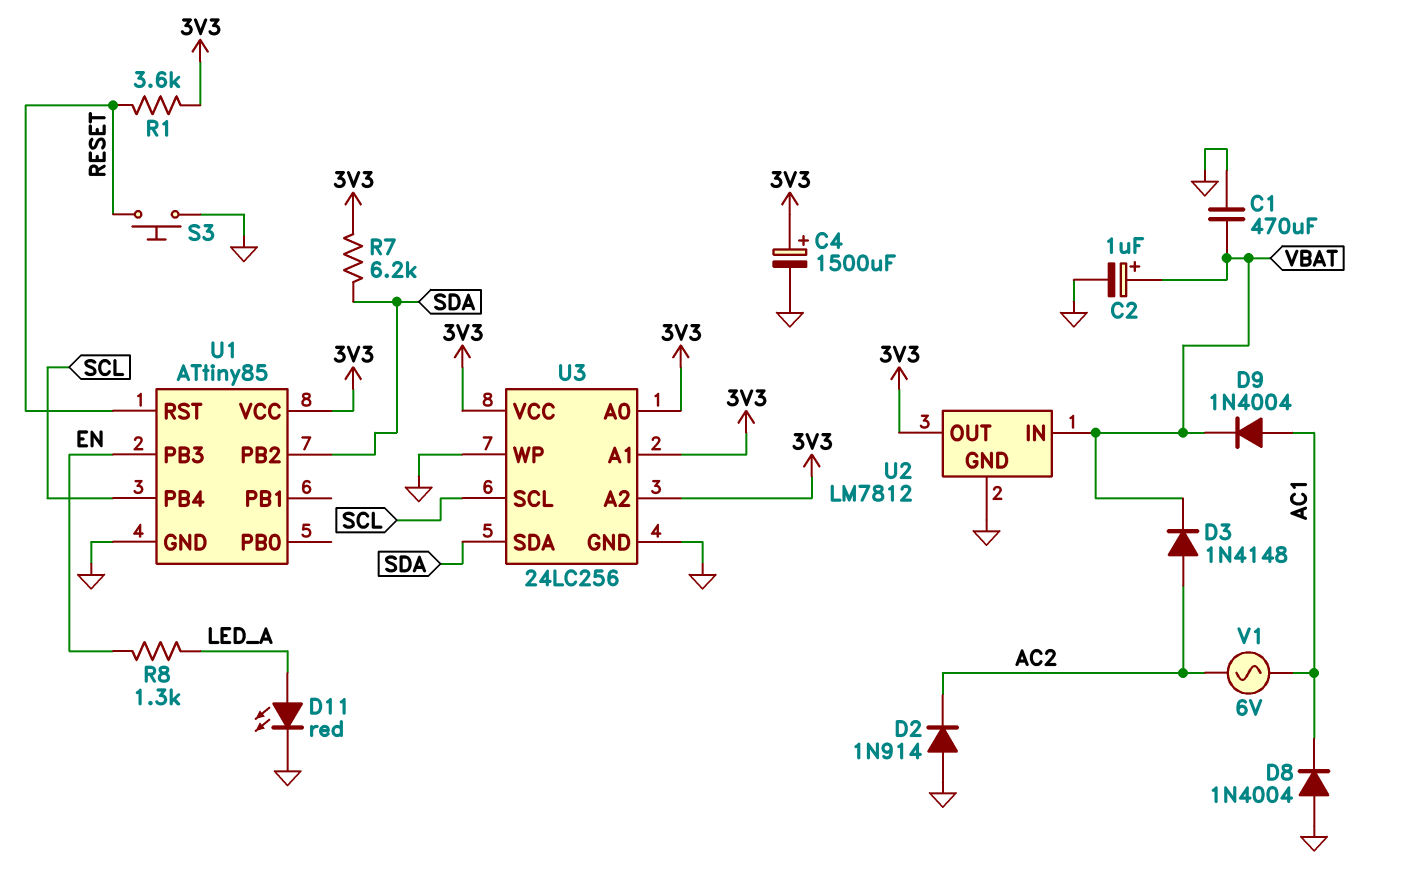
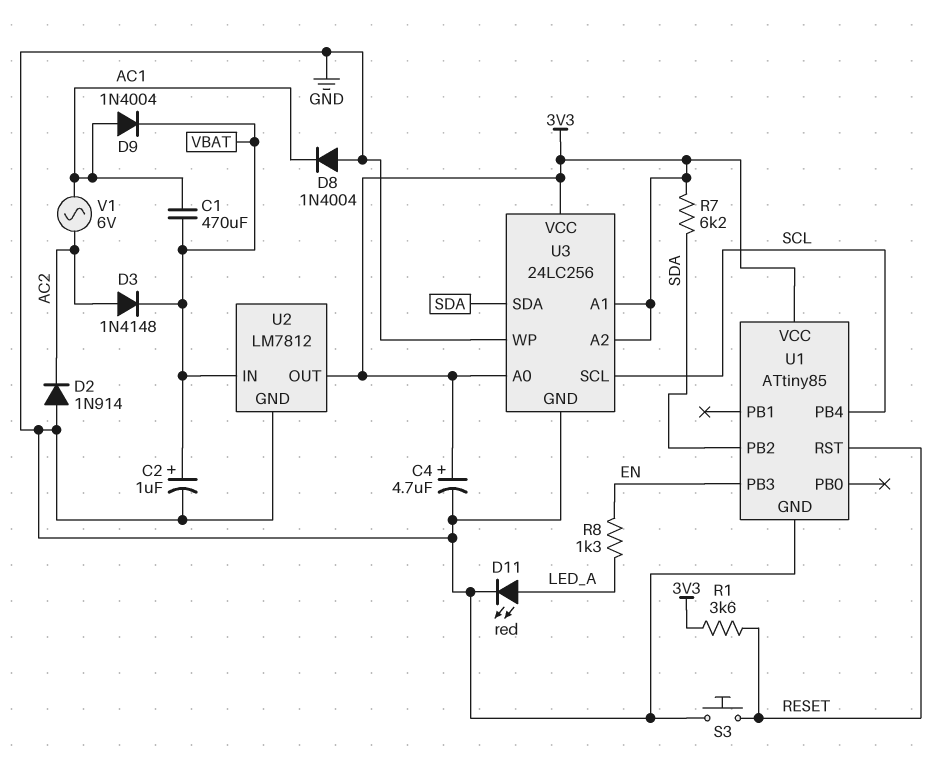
C1: 470uF (GND, VBAT) -> 470uF (AC1, VBAT)
C4: 1500uF (plus 3V3, minus GND) -> 4.7uF (plus 3V3, minus GND)

